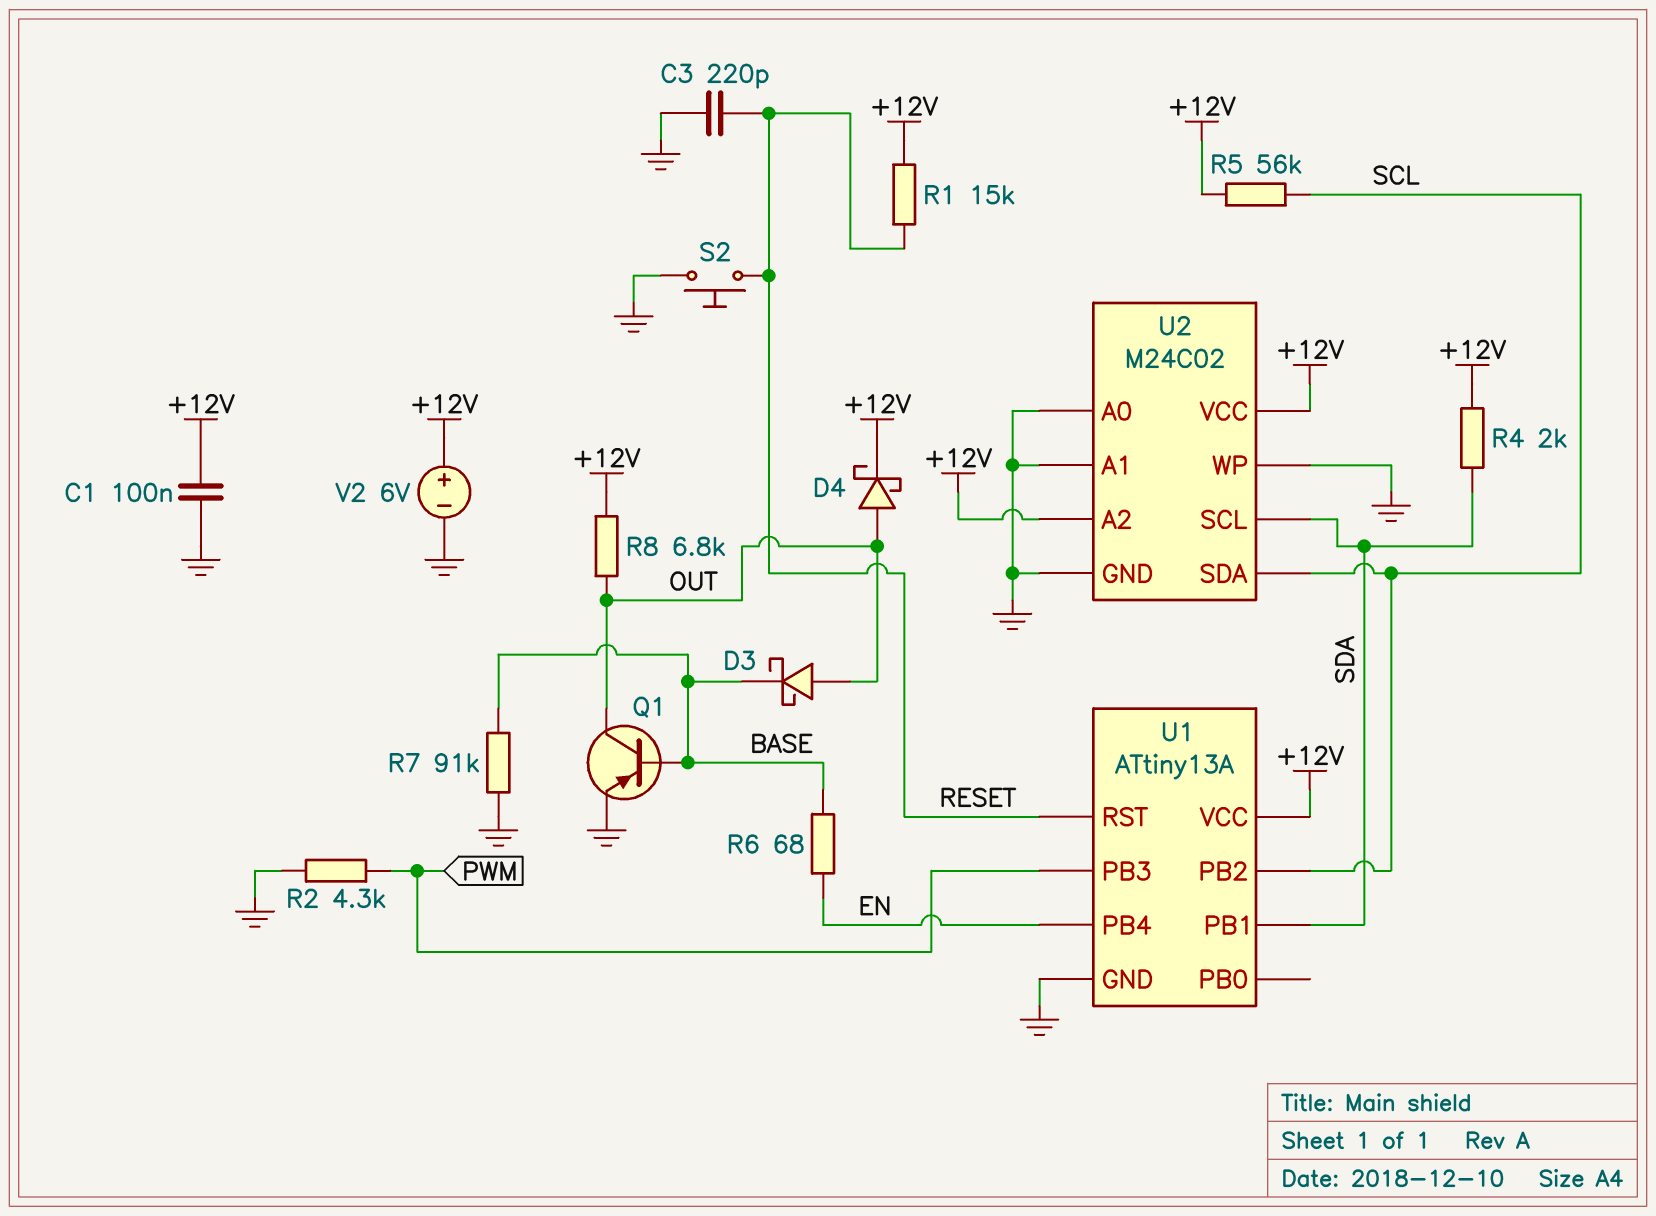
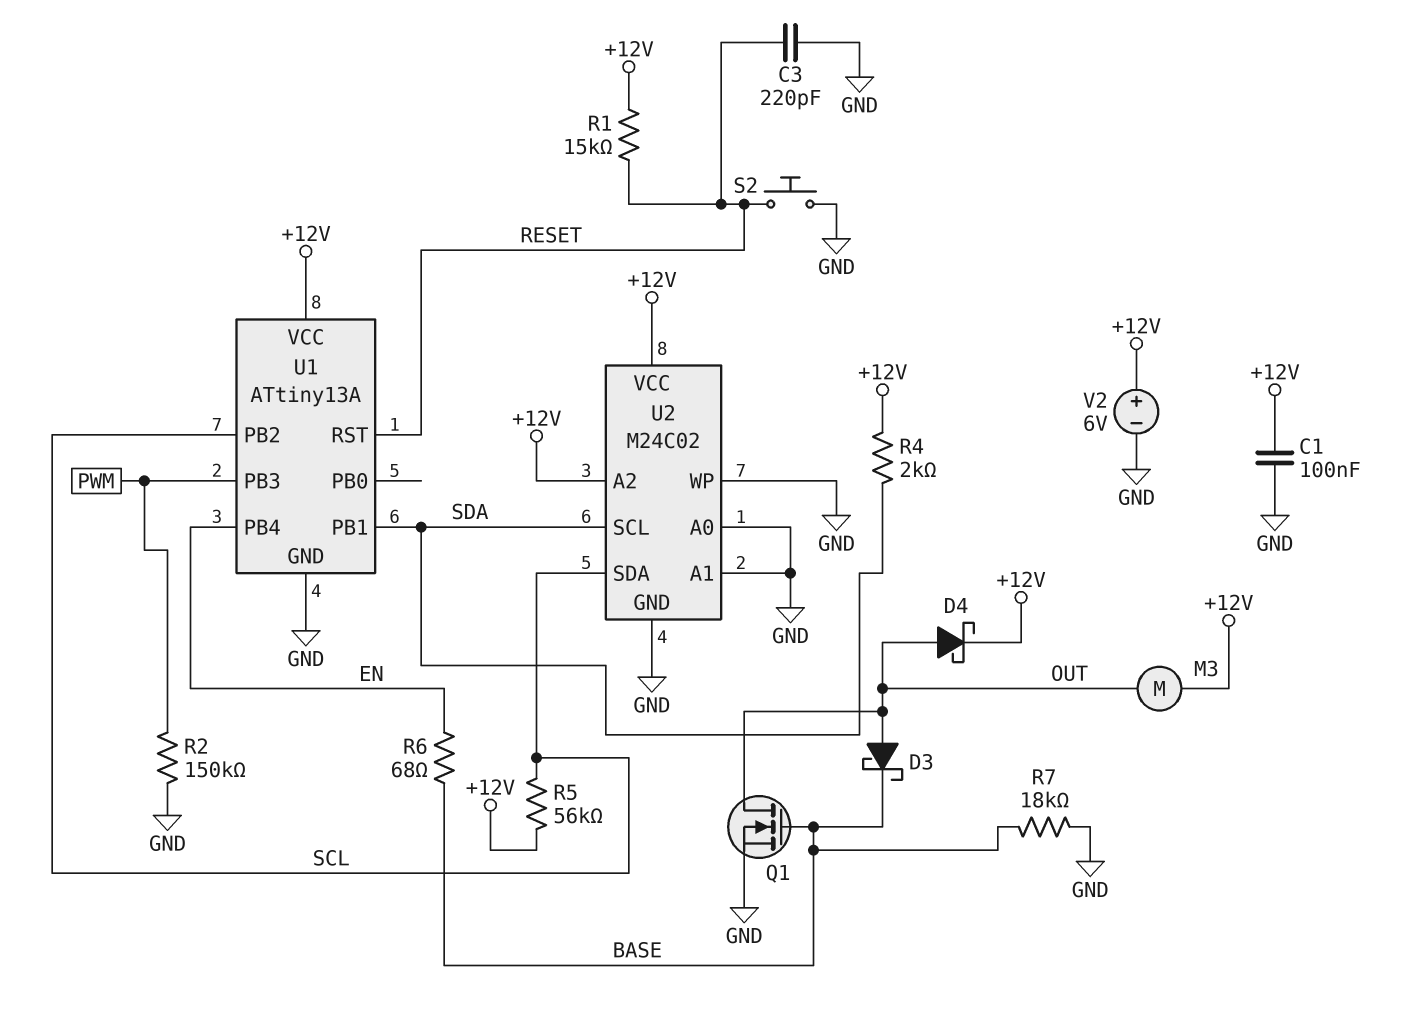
M3: none -> motor (+12V, OUT)
Q1: PNP (B BASE, C OUT, E GND) -> NMOS (G BASE, D OUT, S GND)
R2: 4.3k (GND, PWM) -> 150k (GND, PWM)
R7: 91k (BASE, GND) -> 18k (BASE, GND)
R8: 6.8k (+12V, OUT) -> none

